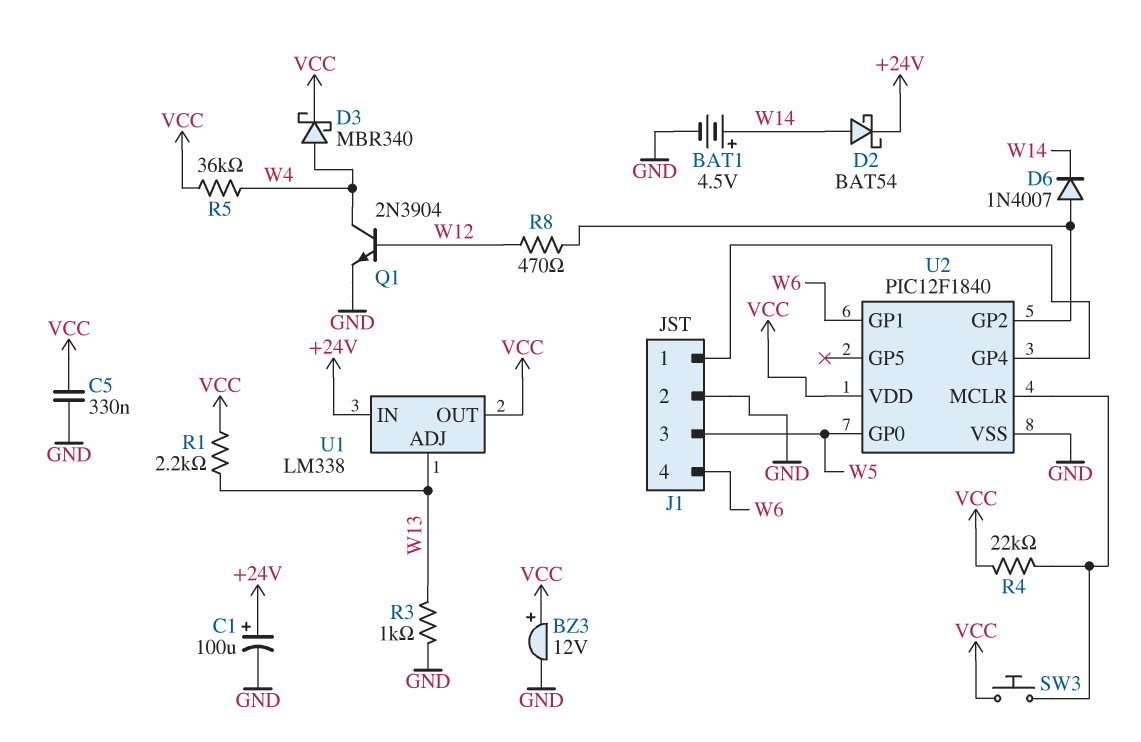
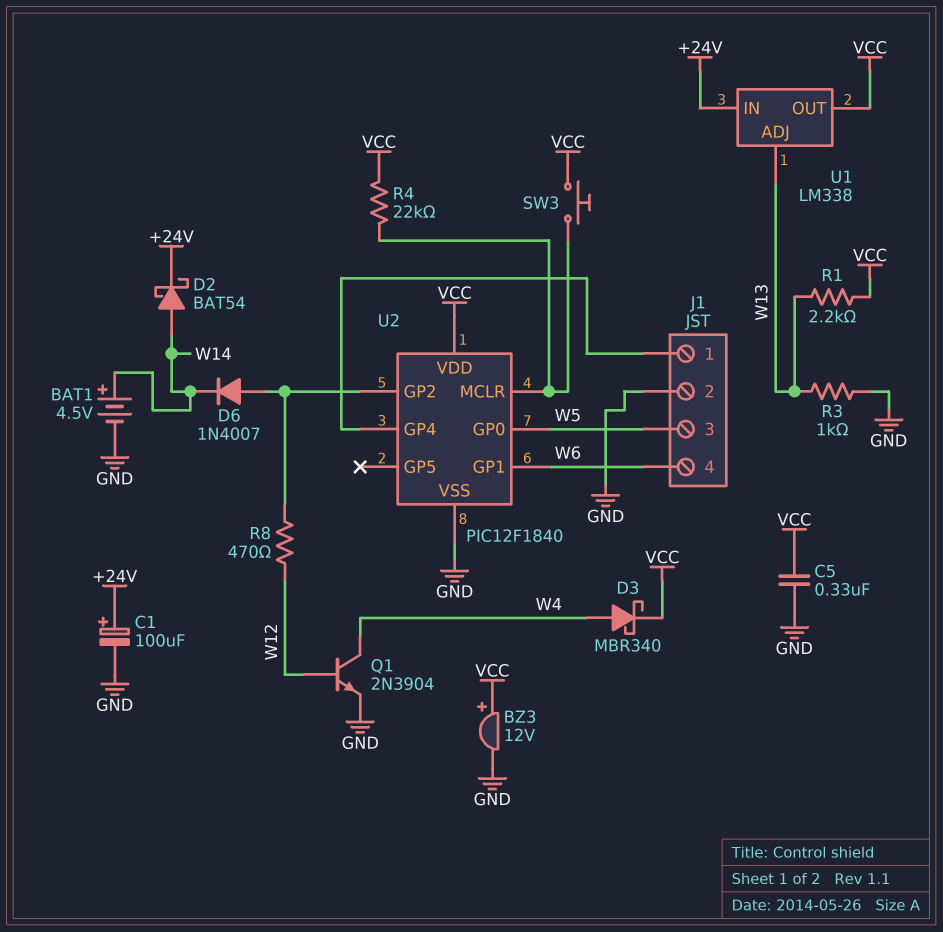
R5: 36k (VCC, W4) -> none

